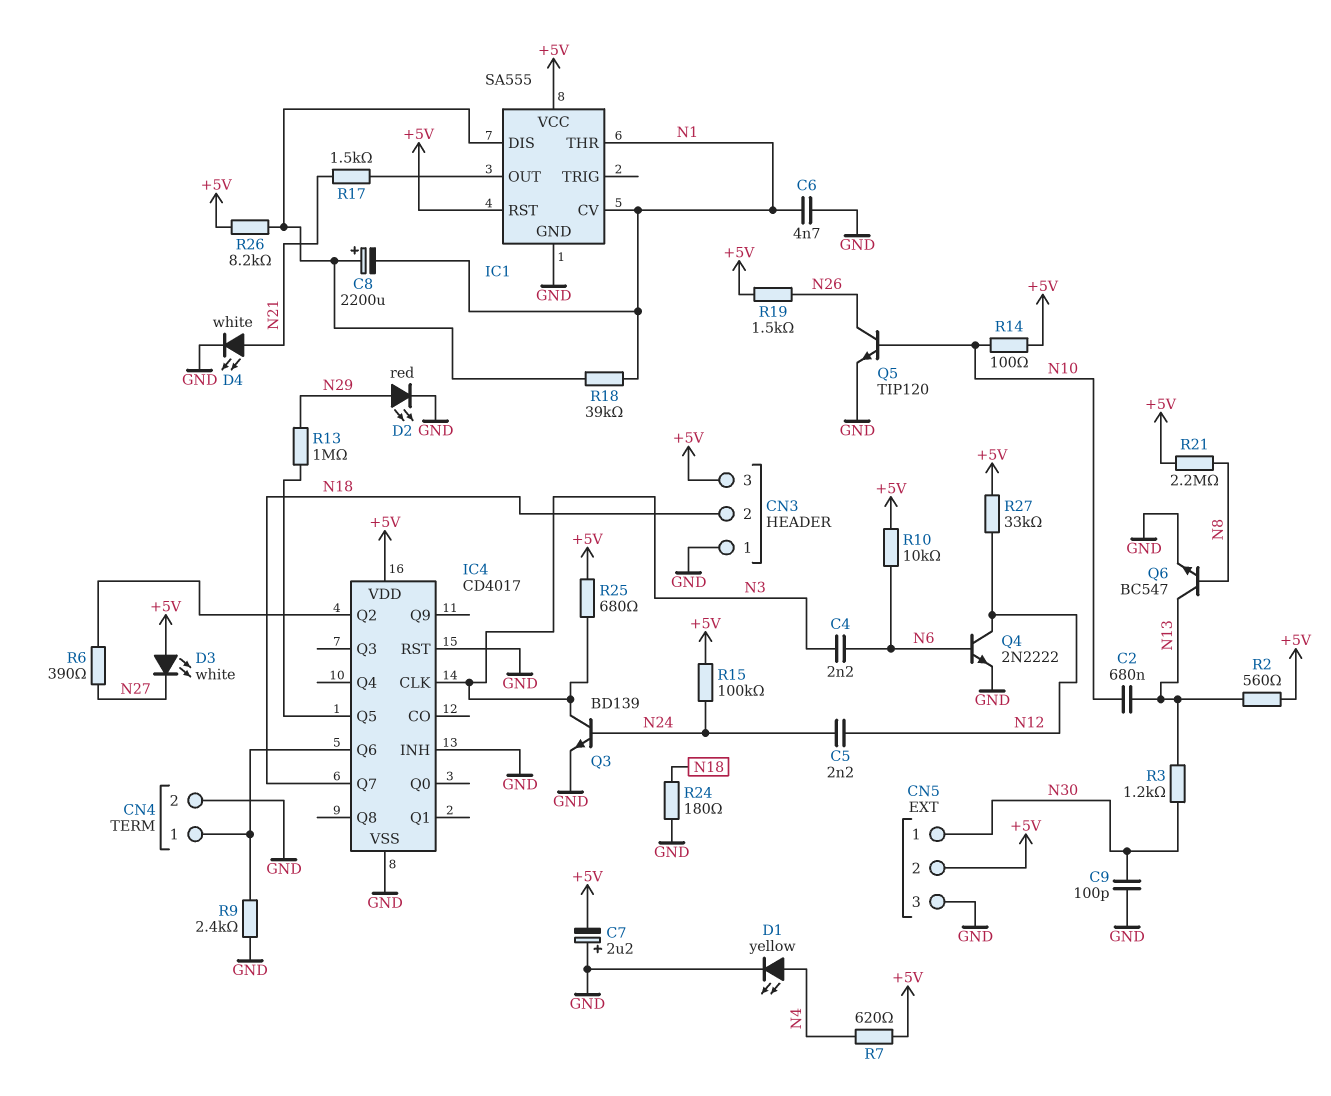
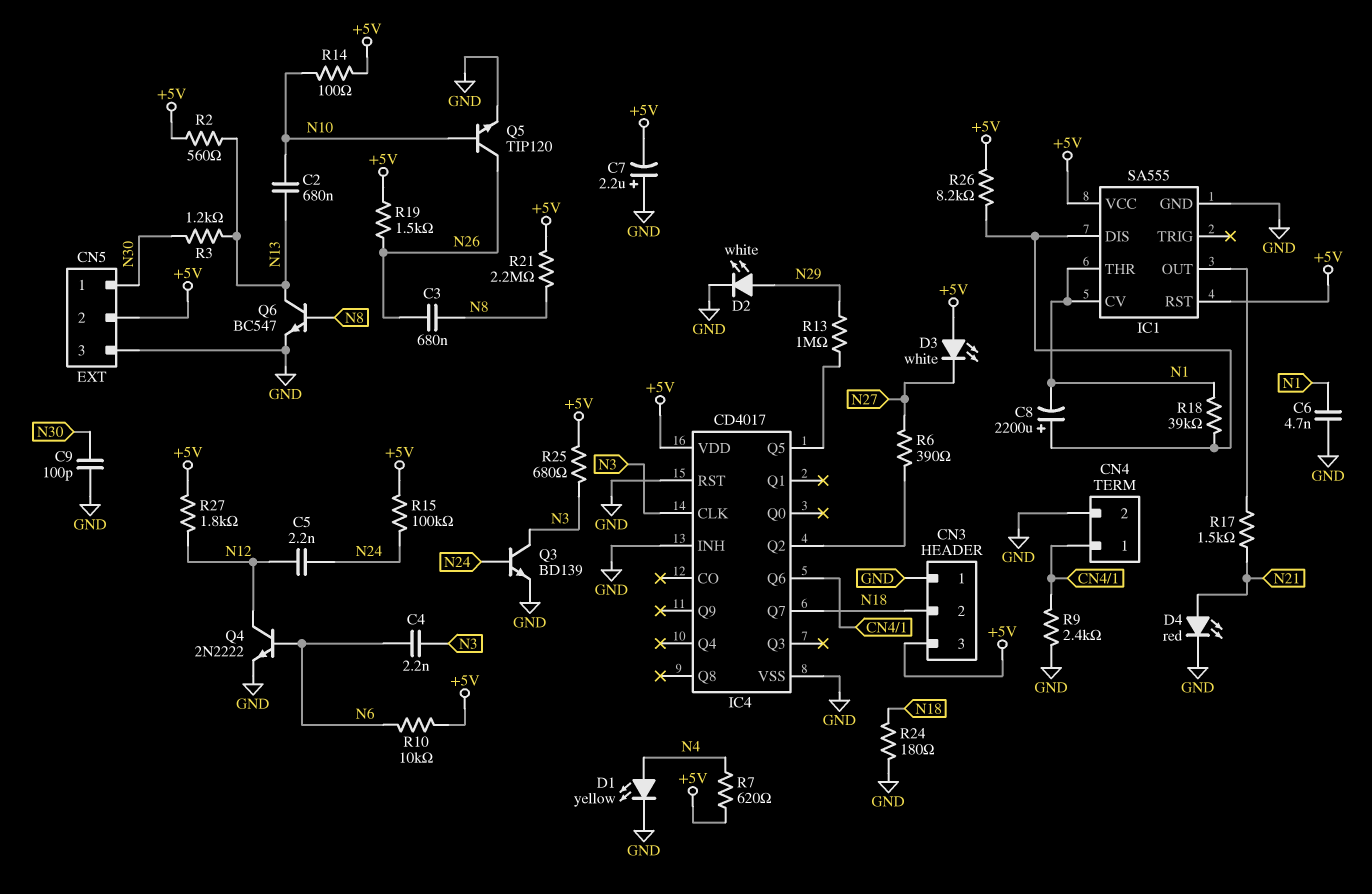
C3: none -> 680nF (N8, N26)
D2: LED red (A N29, K GND) -> LED white (A N29, K GND)
D4: LED white (A N21, K GND) -> LED red (A N21, K GND)
R27: 33k (+5V, N12) -> 1.8k (+5V, N12)

